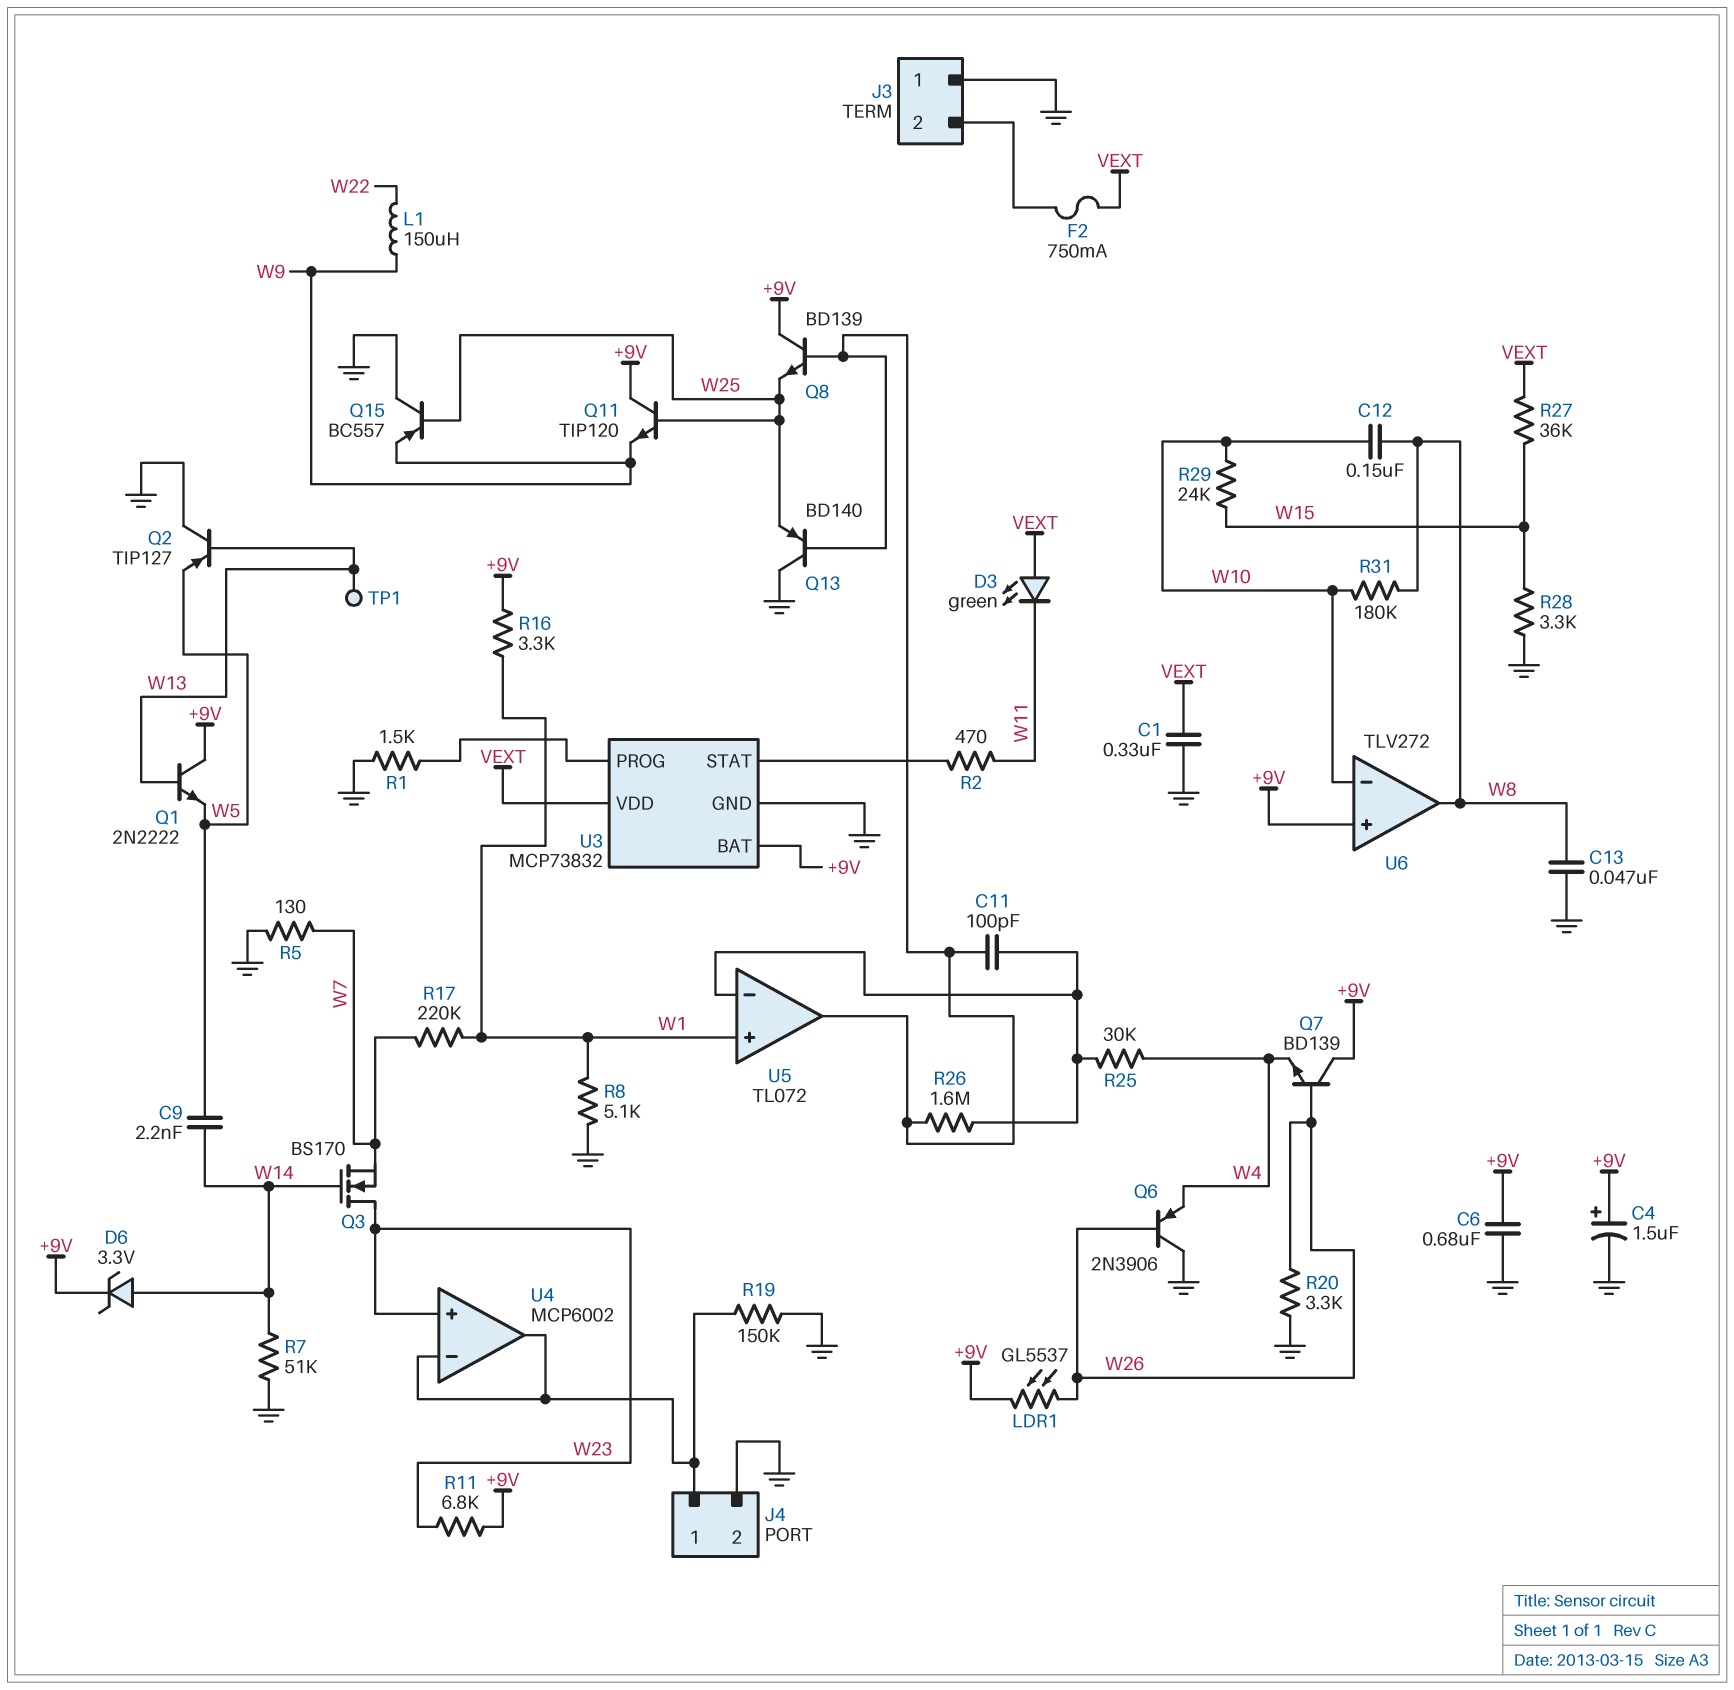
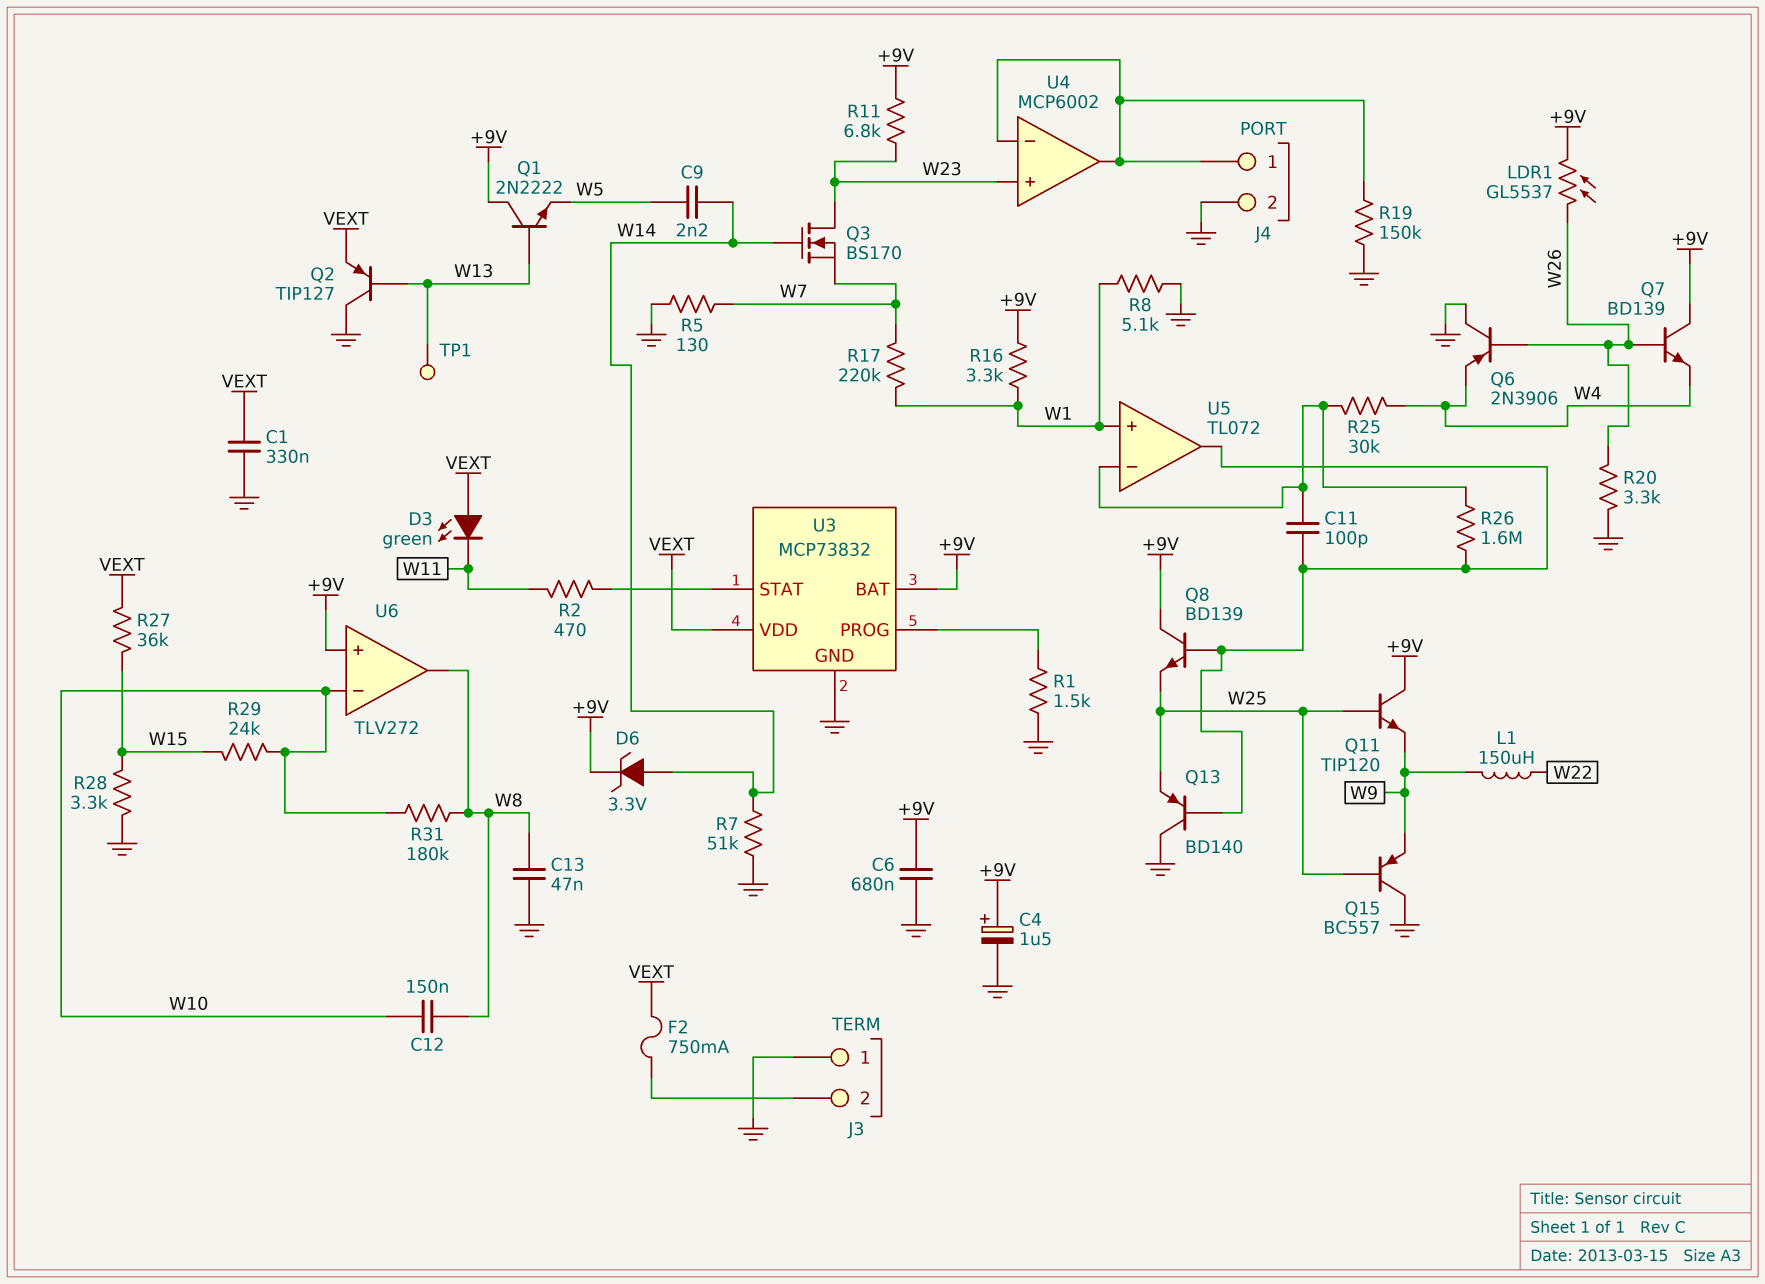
Q2: PNP TIP127 (B W13, C GND, E W5) -> PNP TIP127 (B W13, C GND, E VEXT)

